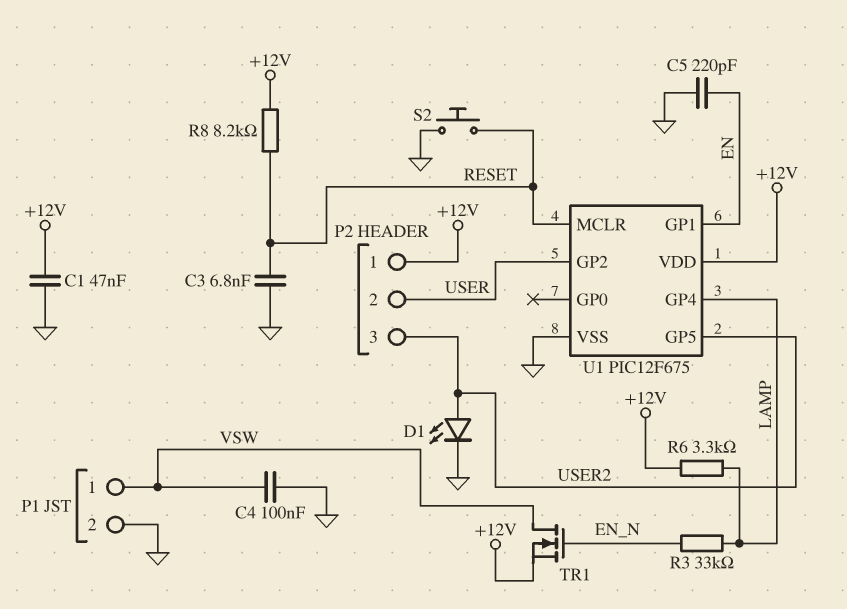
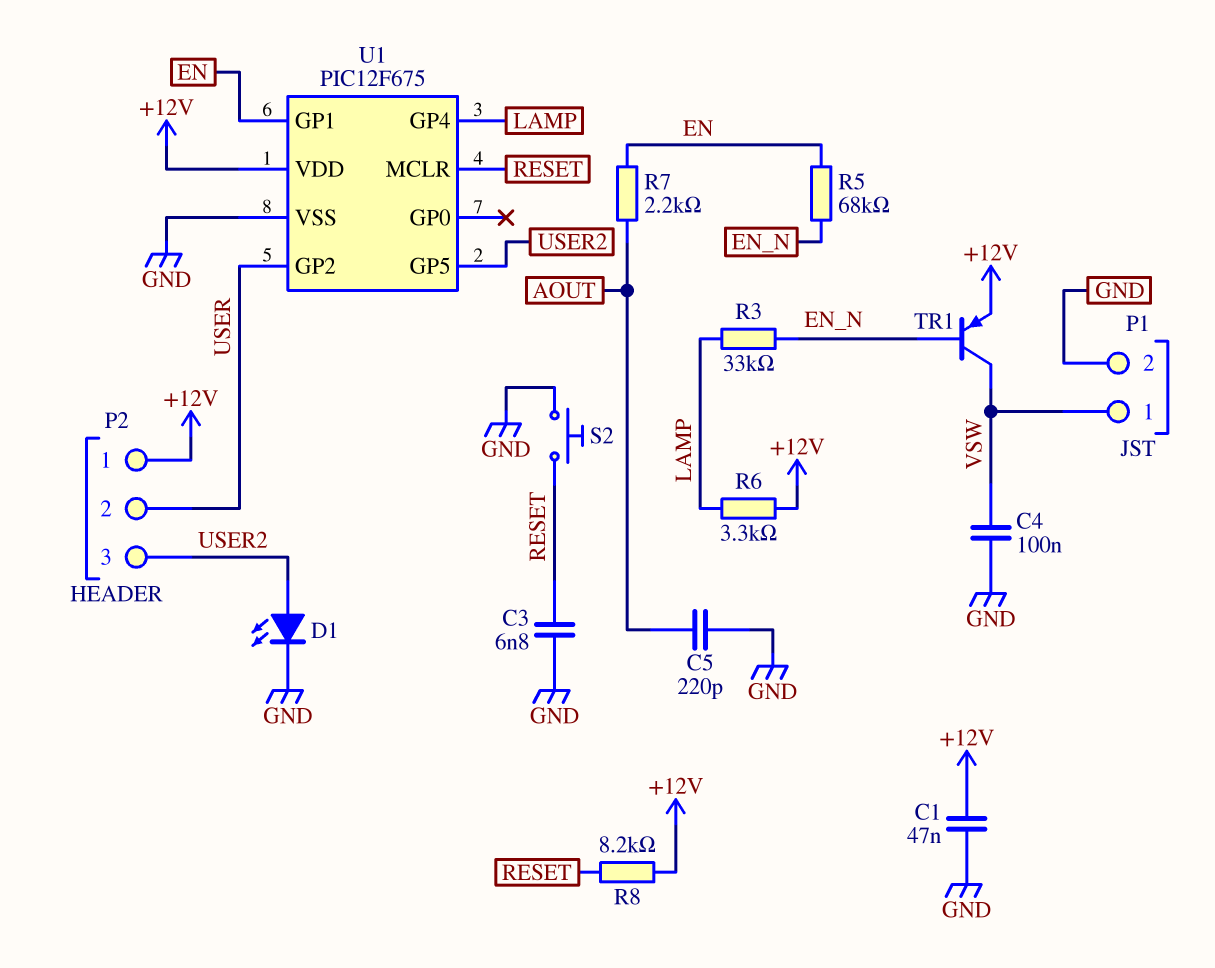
C5: 220pF (EN, GND) -> 220pF (AOUT, GND)
R5: none -> 68k (EN, EN_N)
R7: none -> 2.2k (AOUT, EN)
TR1: NMOS (G EN_N, D VSW, S +12V) -> PNP (B EN_N, C VSW, E +12V)

